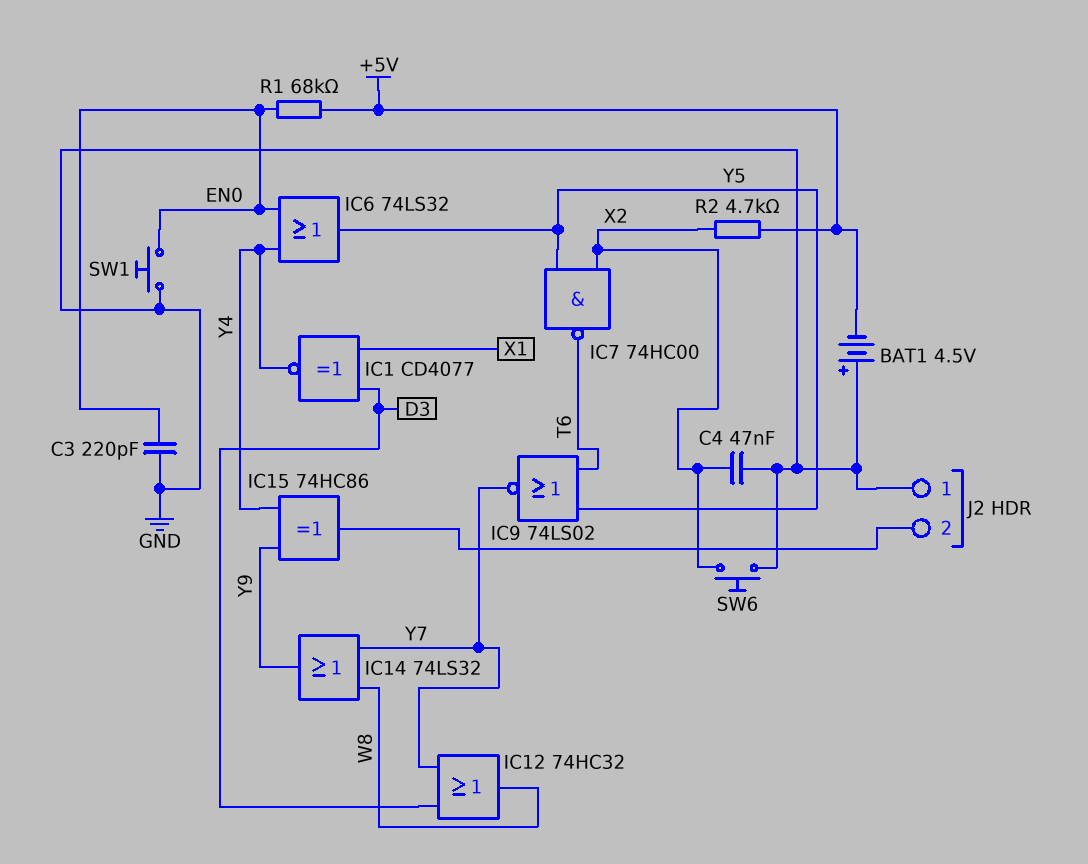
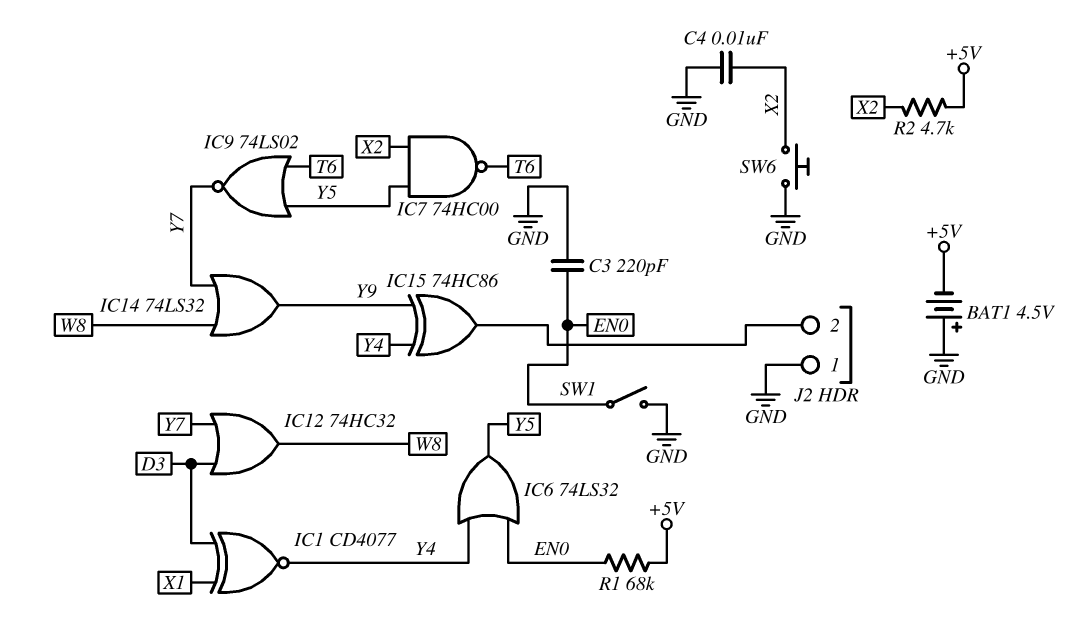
C4: 47nF (GND, X2) -> 10nF (GND, X2)
SW1: button (EN0, GND) -> switch (EN0, GND)

